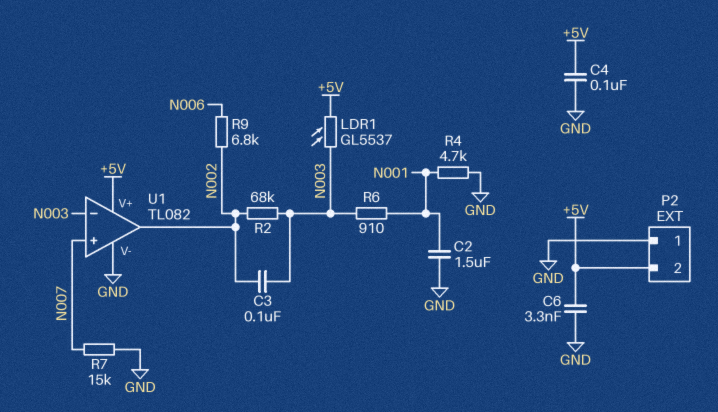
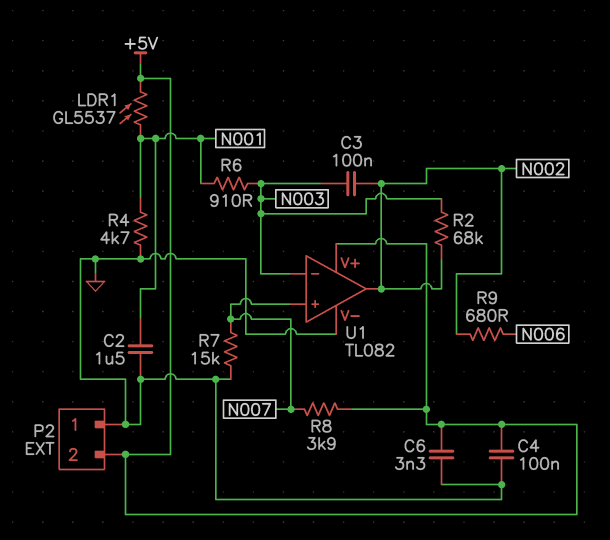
LDR1: GL5537 (+5V, N003) -> GL5537 (+5V, N001)
R8: none -> 3.9k (+5V, N007)
R9: 6.8k (N002, N006) -> 680 (N002, N006)

